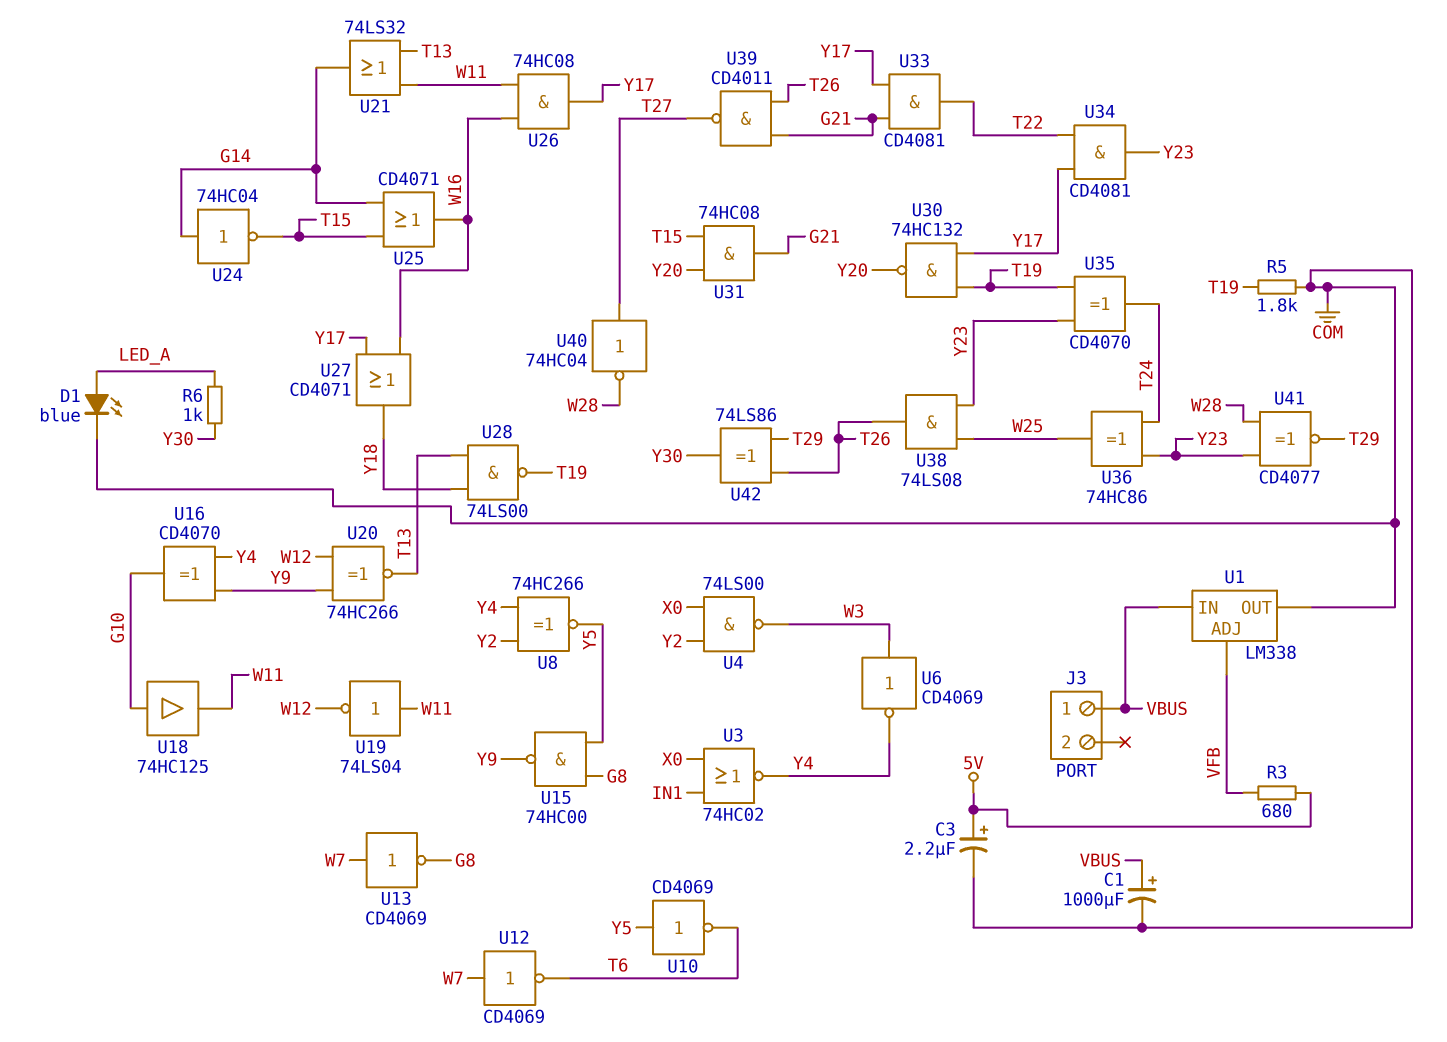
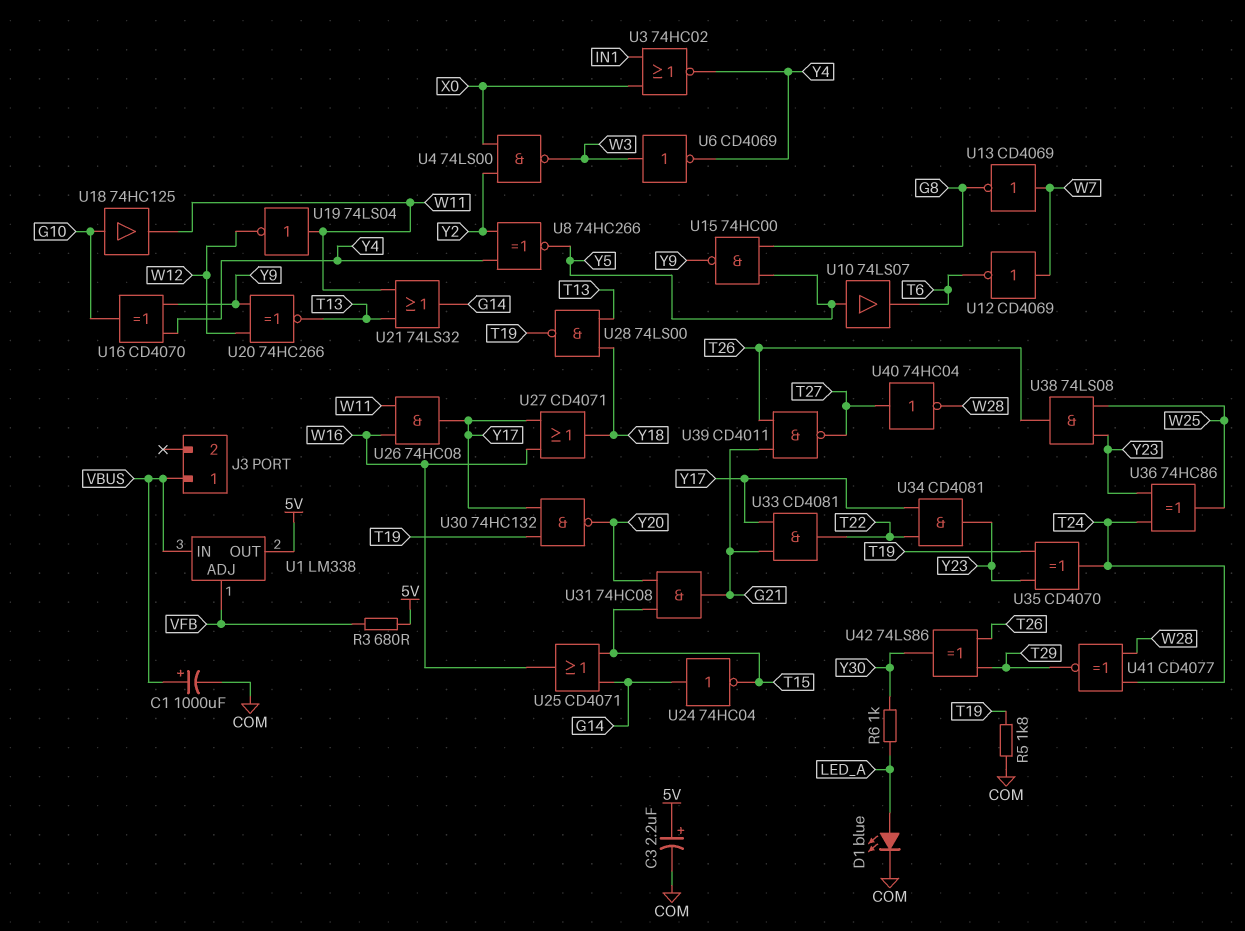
U1 pin OUT: COM -> 5V
U10: NOT CD4069 (in Y5, out T6) -> buffer 74LS07 (in Y5, out T6)
U41: XNOR CD4077 (in W28, in Y23, out T29) -> XNOR CD4077 (in T24, in W28, out T29)

